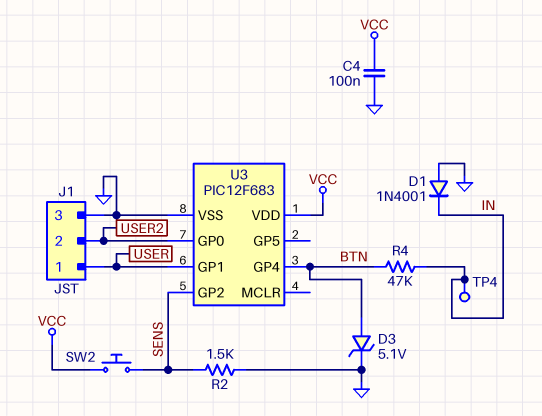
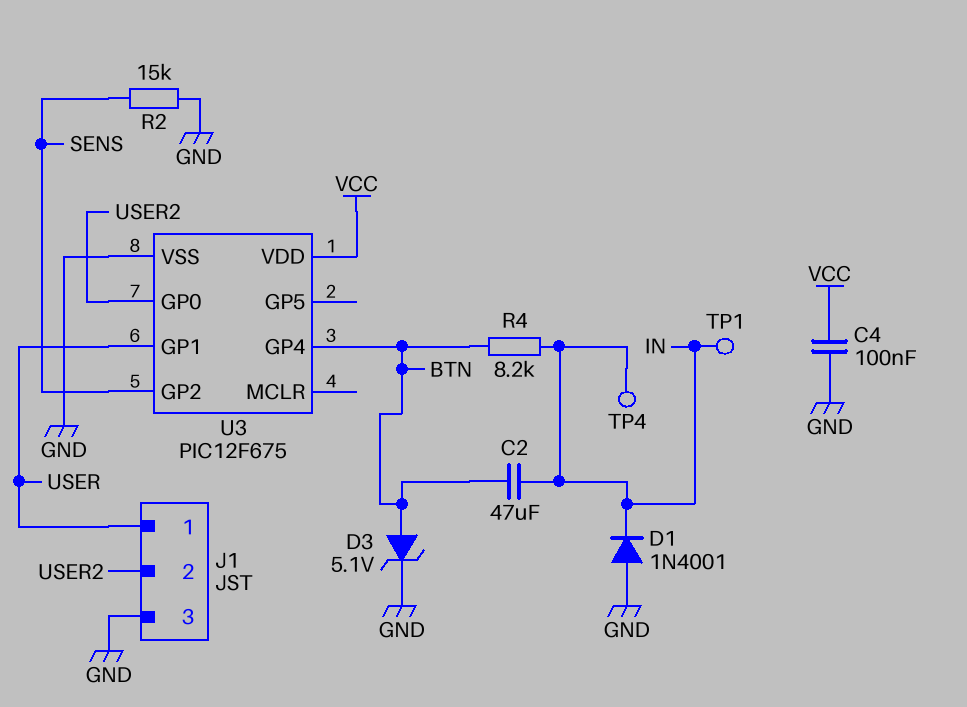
C2: none -> 47uF (BTN, IN)
R2: 1.5k (GND, SENS) -> 15k (GND, SENS)
R4: 47k (BTN, IN) -> 8.2k (BTN, IN)
SW2: button (SENS, VCC) -> none
TP1: none -> test point (IN)
U3: PIC12F683 -> PIC12F675

